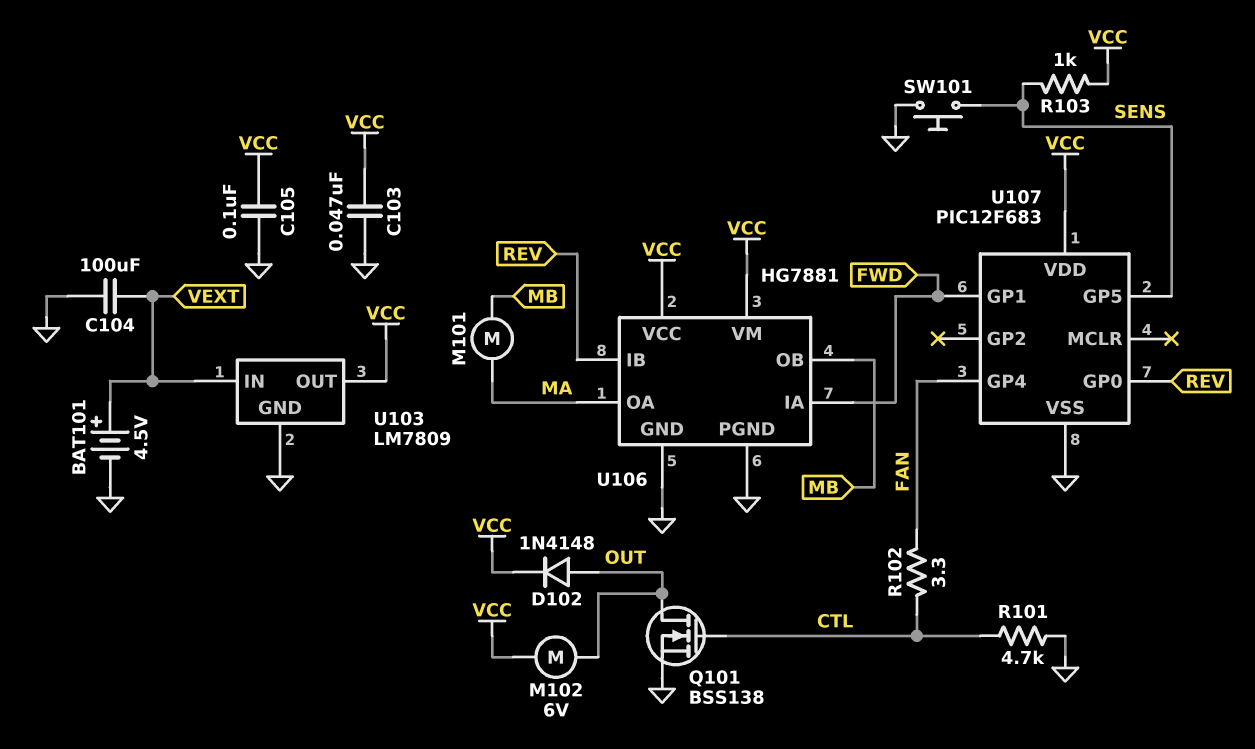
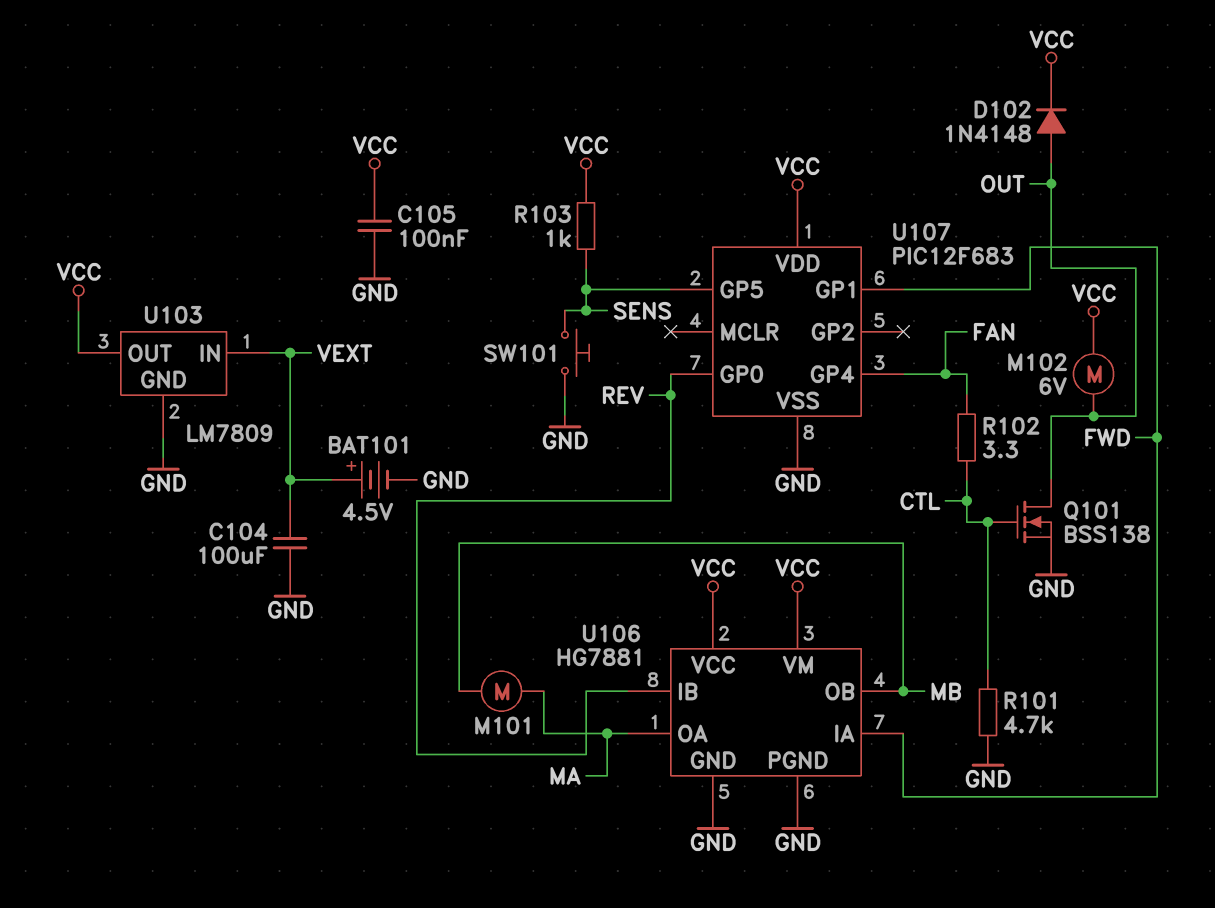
C103: 47nF (GND, VCC) -> none

